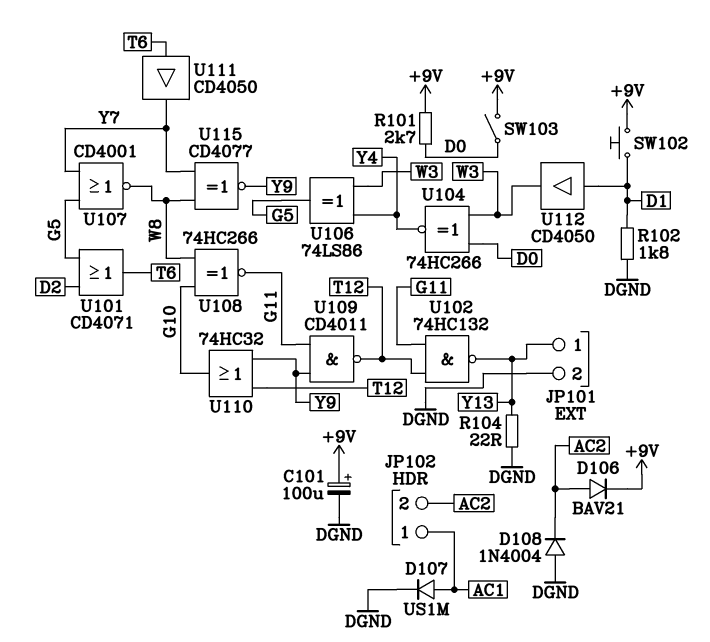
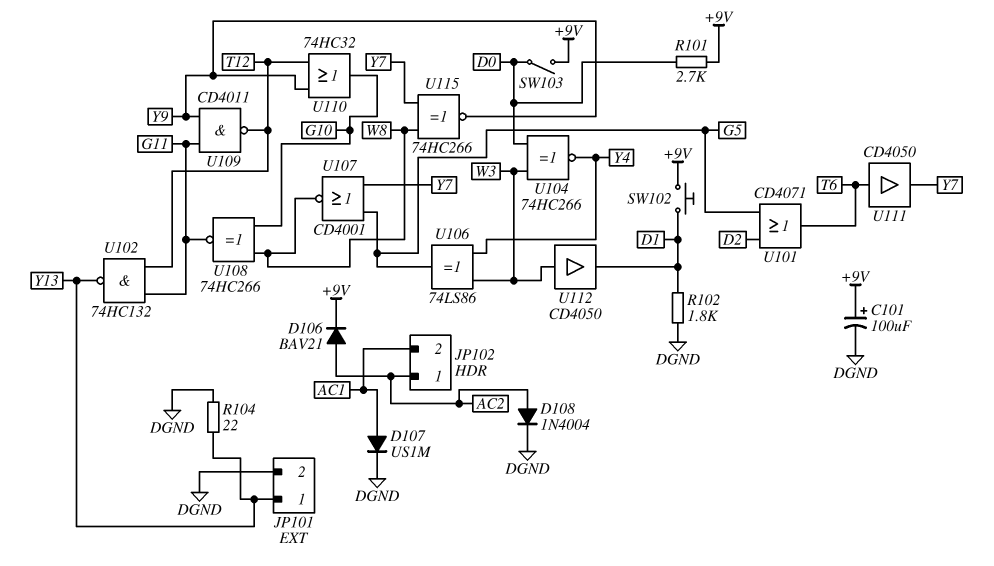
D108: diode 1N4004 (A DGND, K AC2) -> diode 1N4004 (A AC2, K DGND)
JP102 pin 1: AC1 -> AC2
JP102 pin 2: AC2 -> AC1
U112: buffer CD4050 (in D1, out W3) -> buffer CD4050 (in W3, out D1)
U115: XNOR CD4077 (in W8, in Y7, out Y9) -> XNOR 74HC266 (in W8, in Y7, out Y9)

